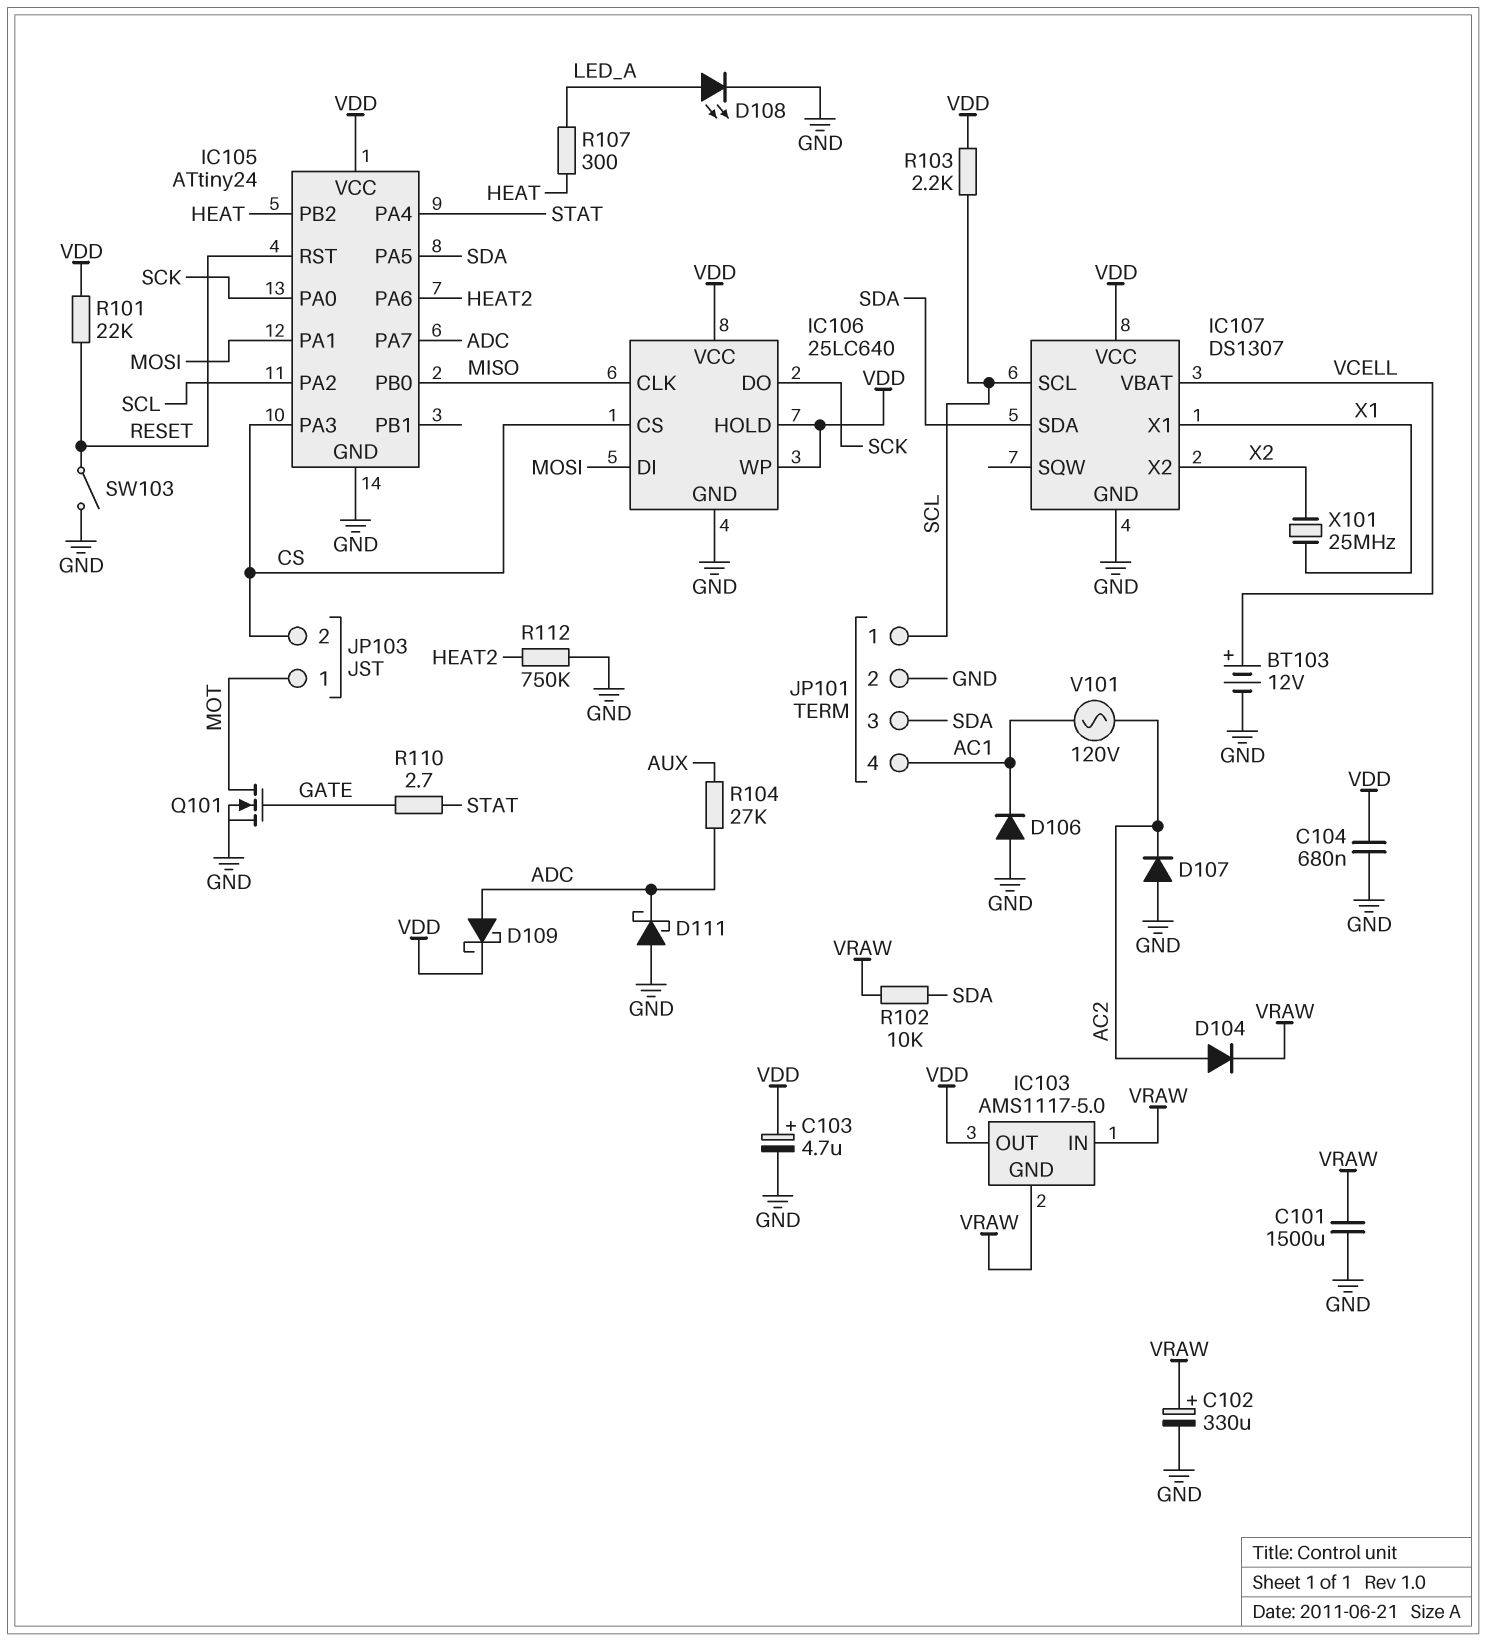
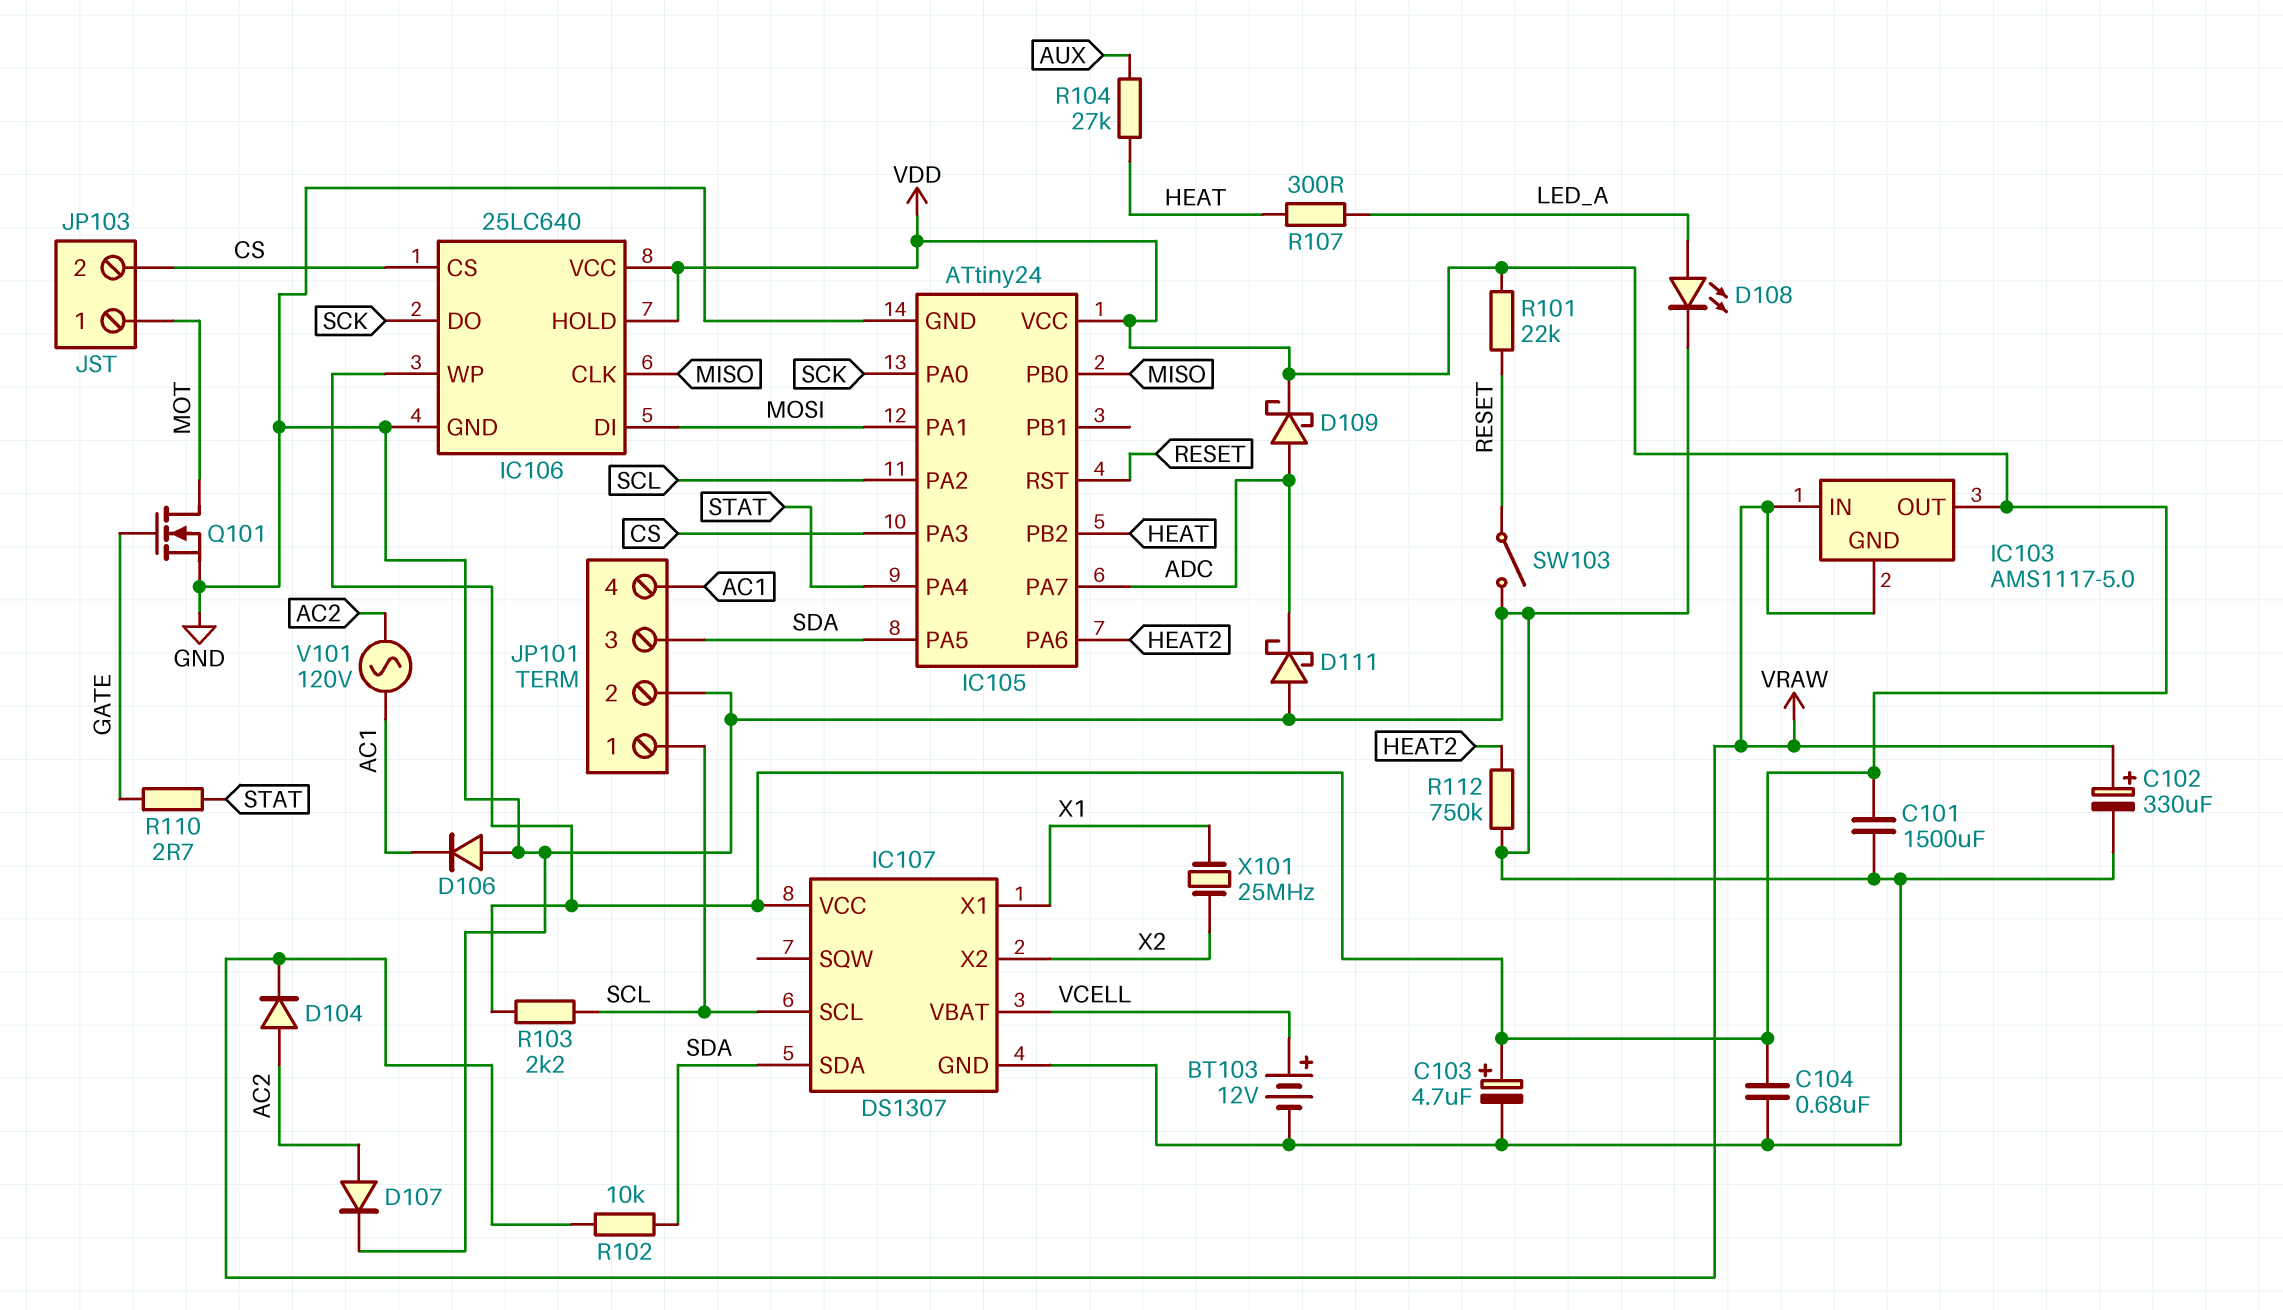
C101: 1500uF (GND, VRAW) -> 1500uF (GND, VDD)
D107: diode (A GND, K AC2) -> diode (A AC2, K GND)
R104: 27k (ADC, AUX) -> 27k (AUX, HEAT)

